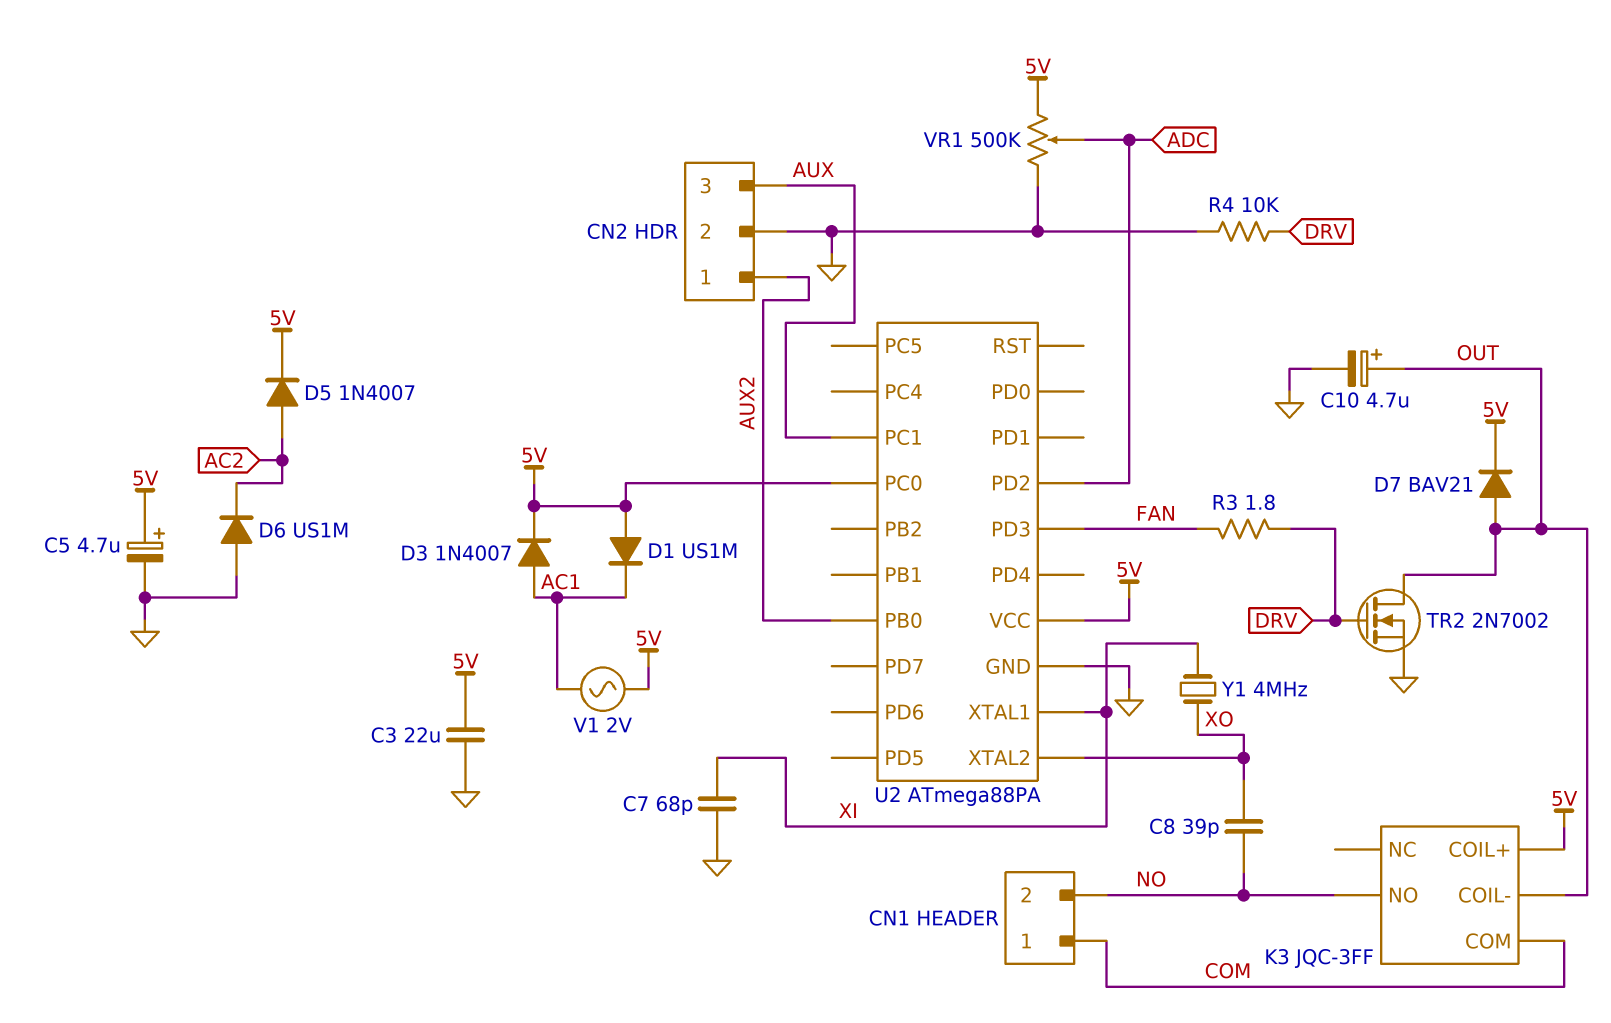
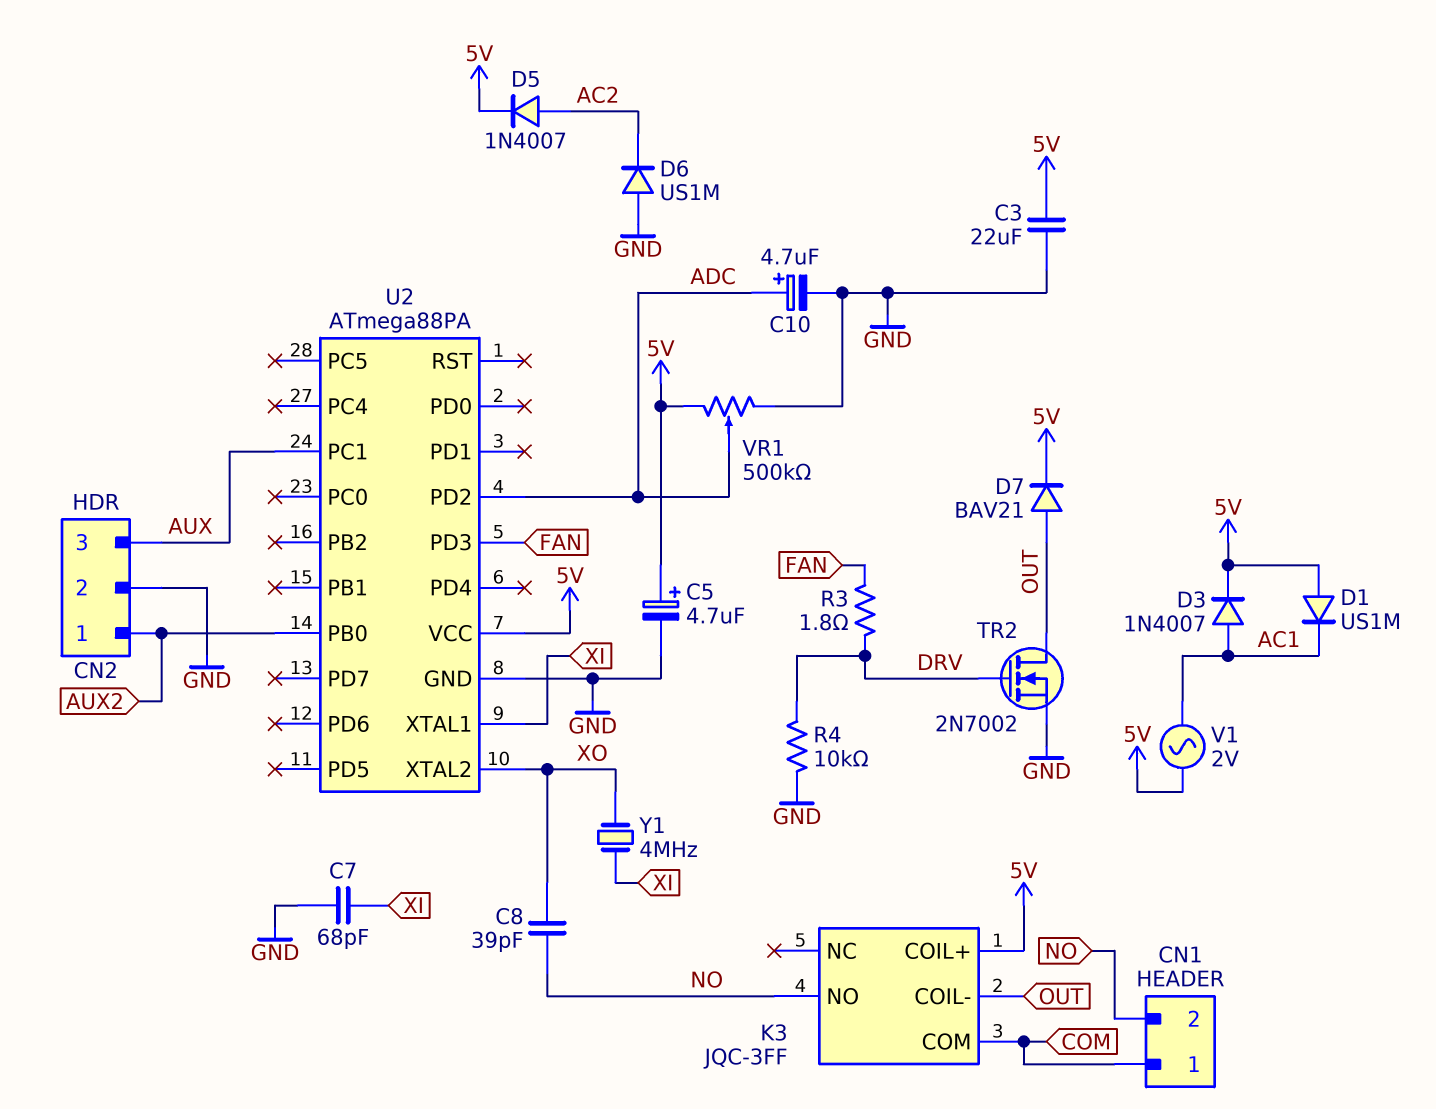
C10: 4.7uF (plus OUT, minus GND) -> 4.7uF (plus ADC, minus GND)
U2 pin PC0: 5V -> none

